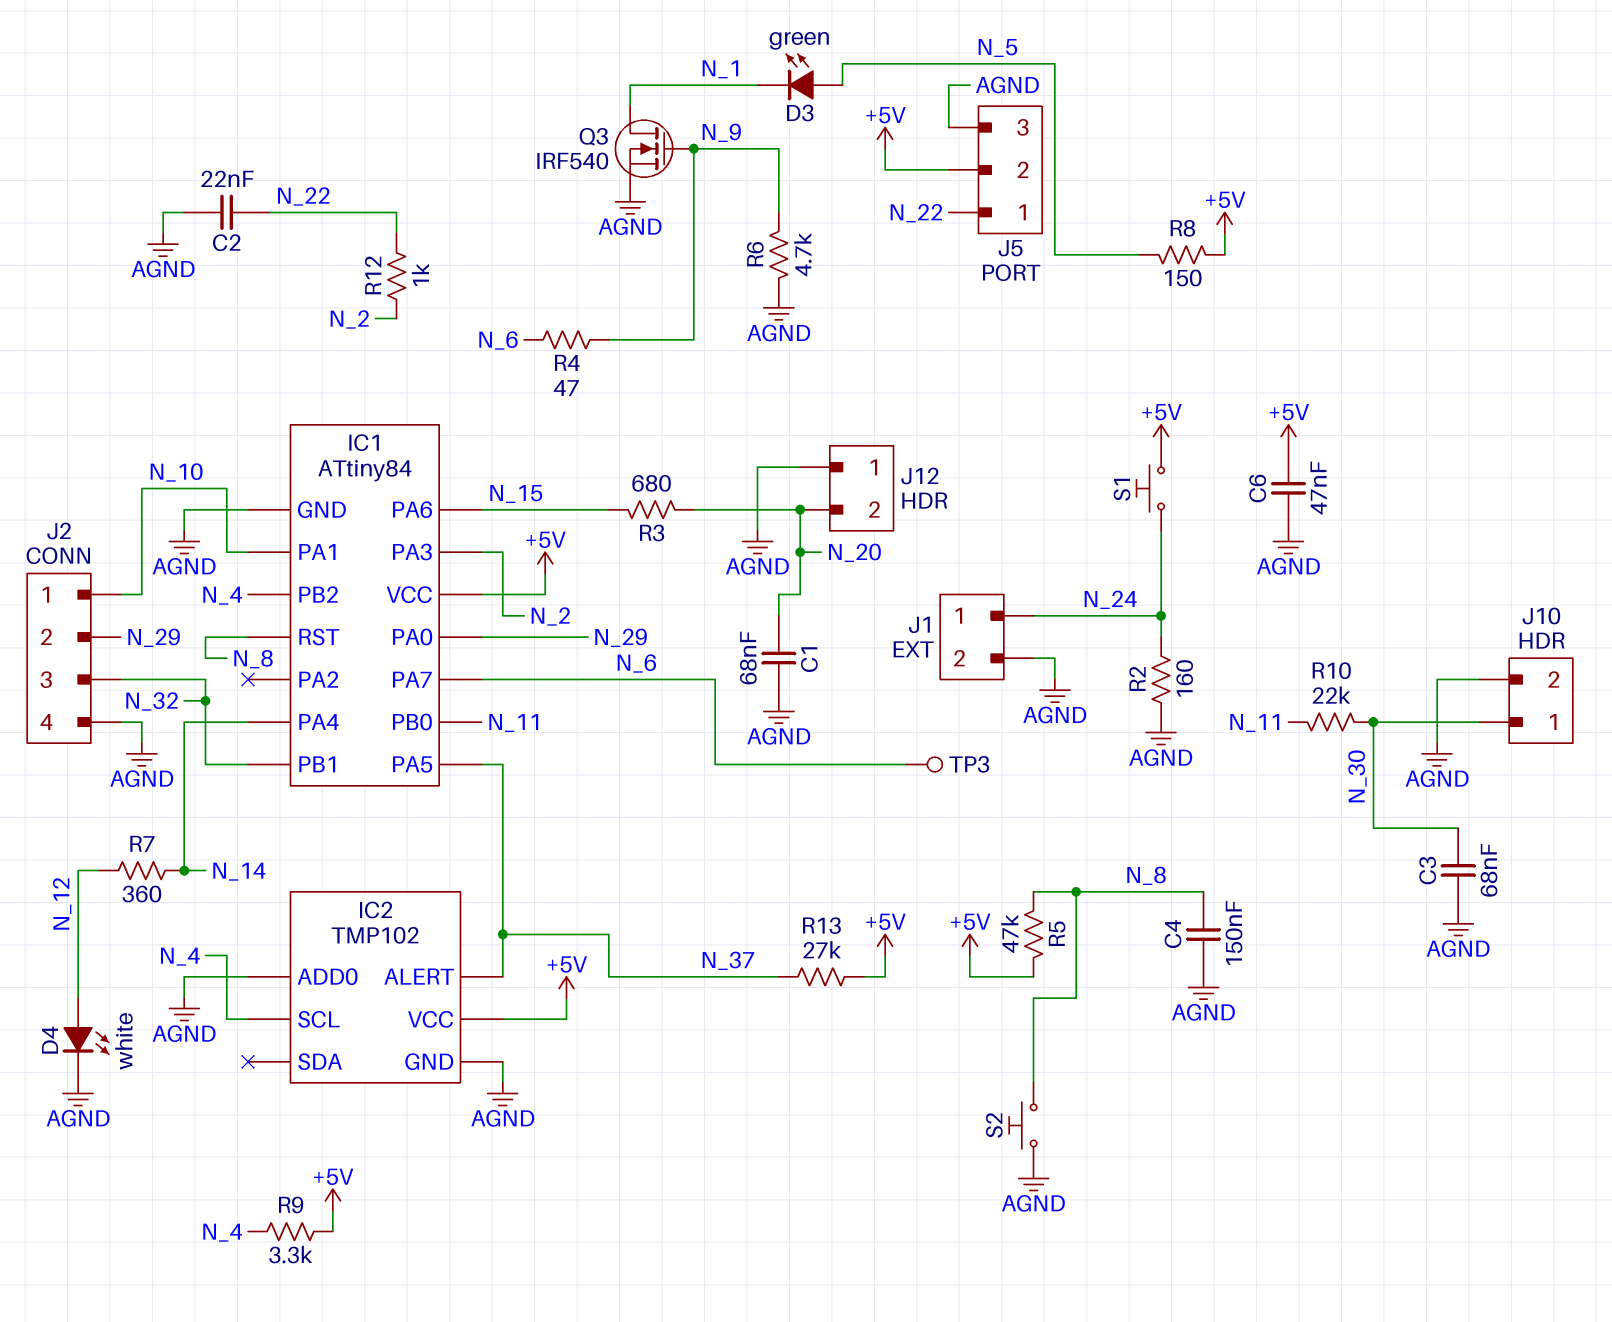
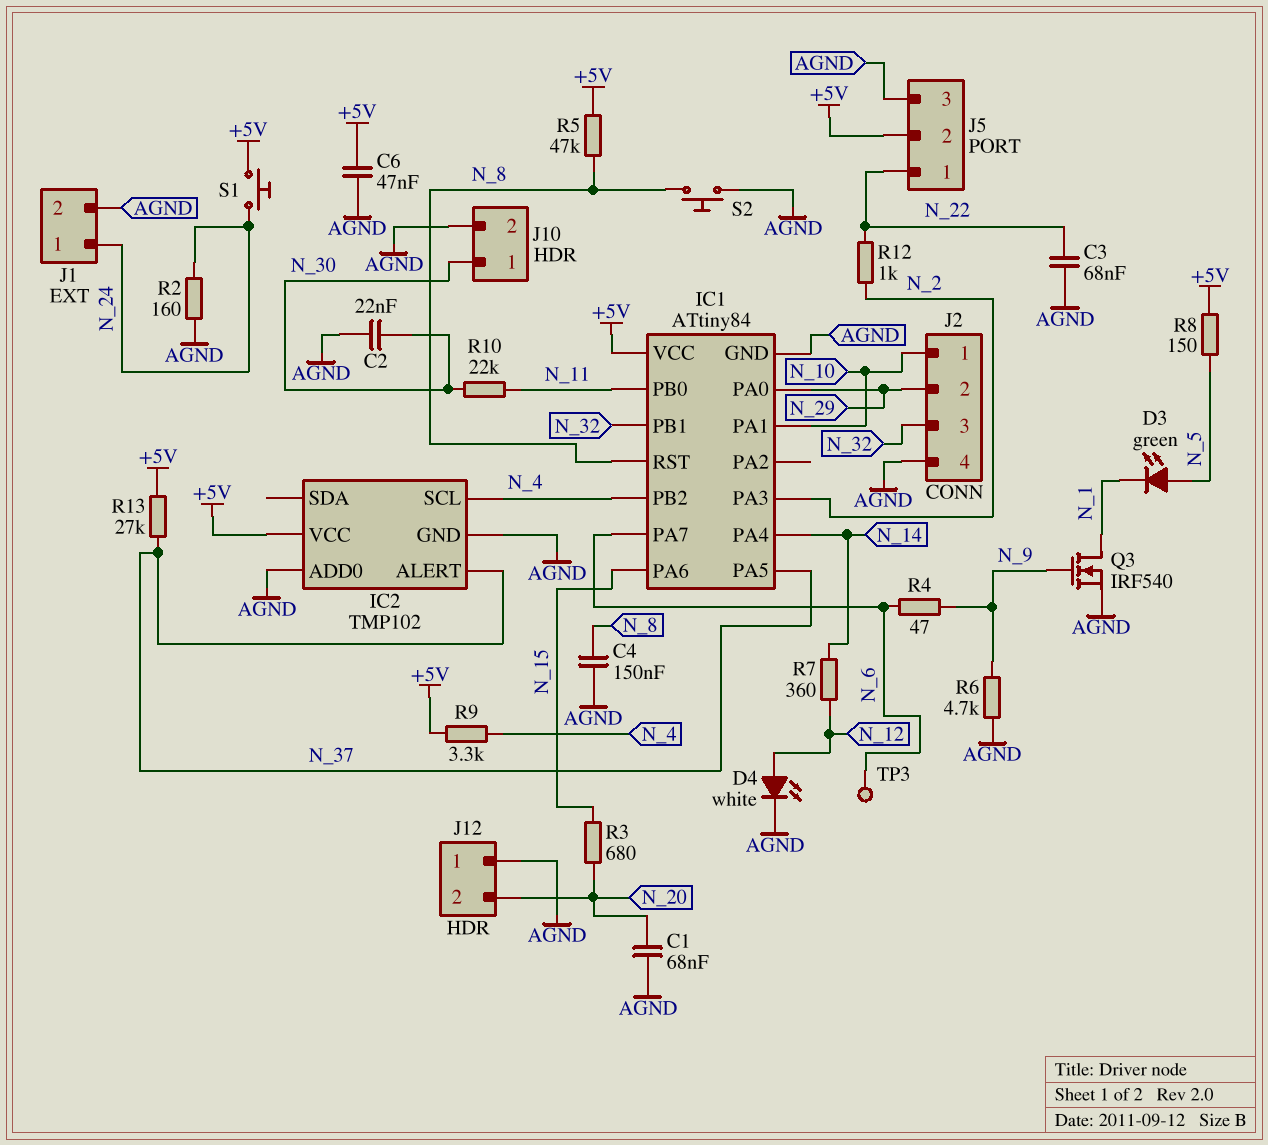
C2: 22nF (AGND, N_22) -> 22nF (AGND, N_30)
C3: 68nF (AGND, N_30) -> 68nF (AGND, N_22)

